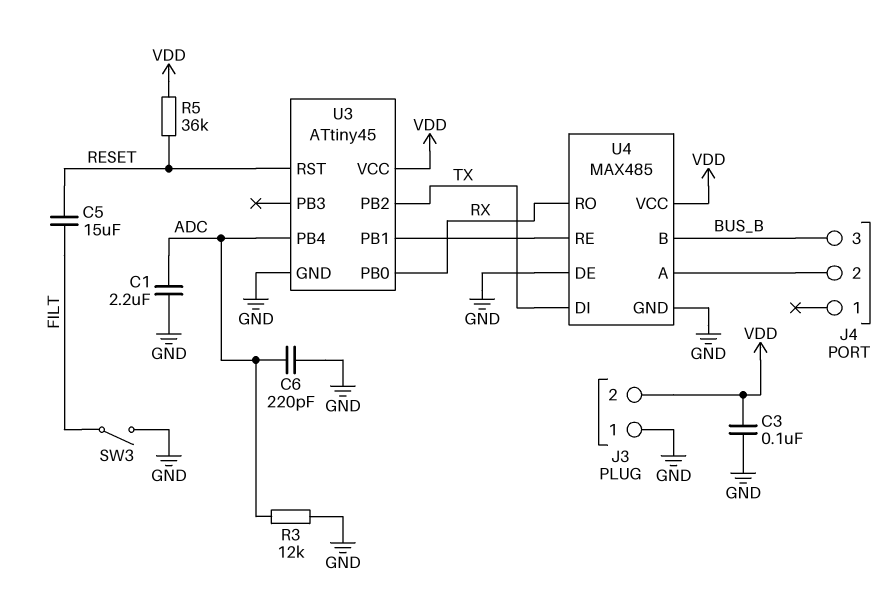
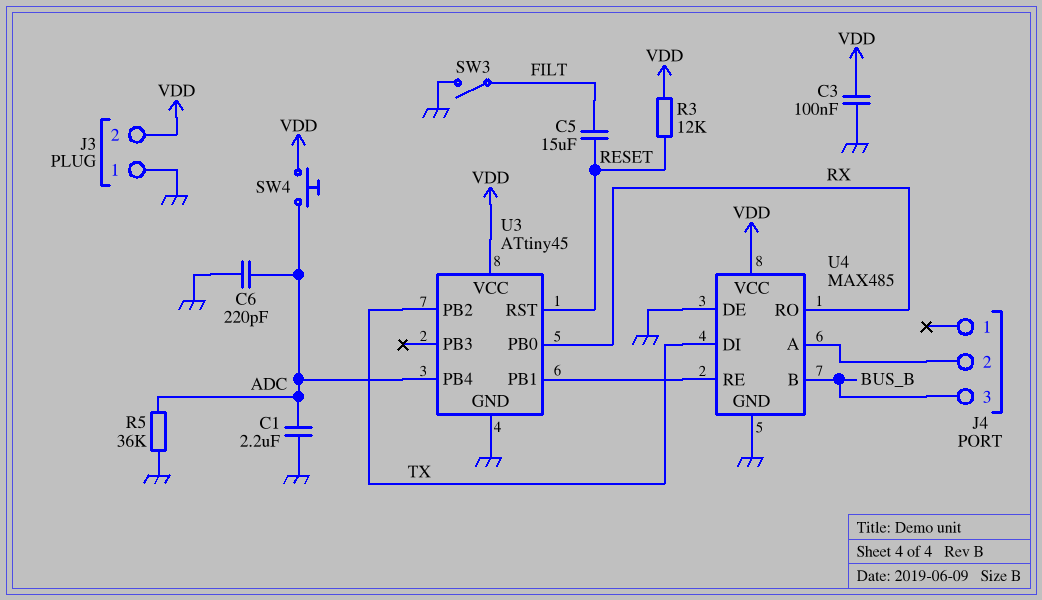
R3: 12k (ADC, GND) -> 12k (RESET, VDD)
R5: 36k (RESET, VDD) -> 36k (ADC, GND)
SW4: none -> button (ADC, VDD)

